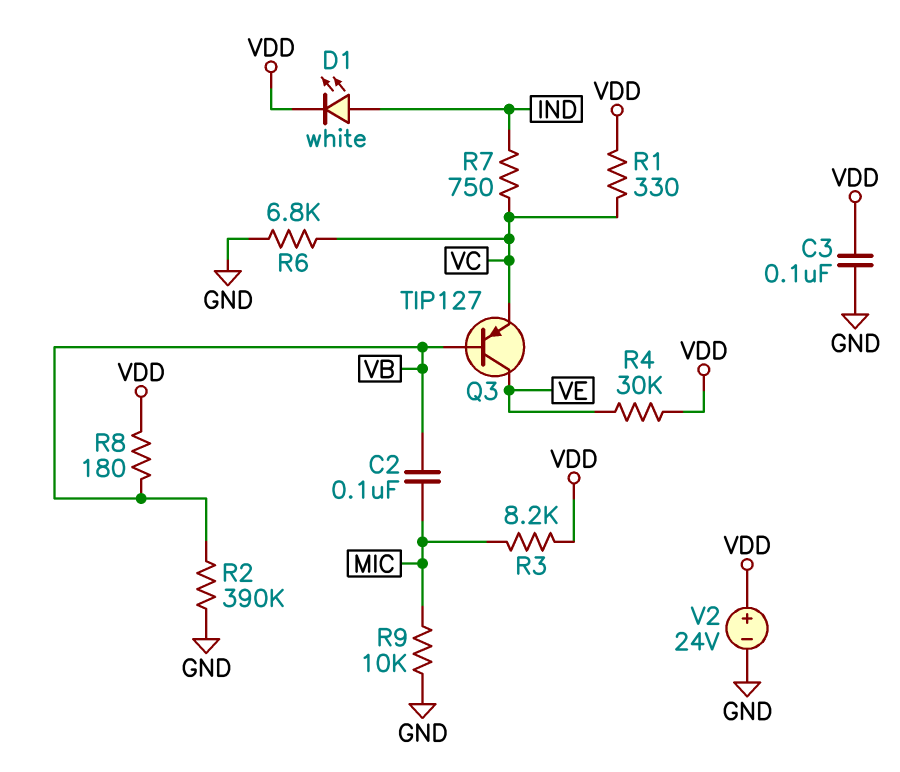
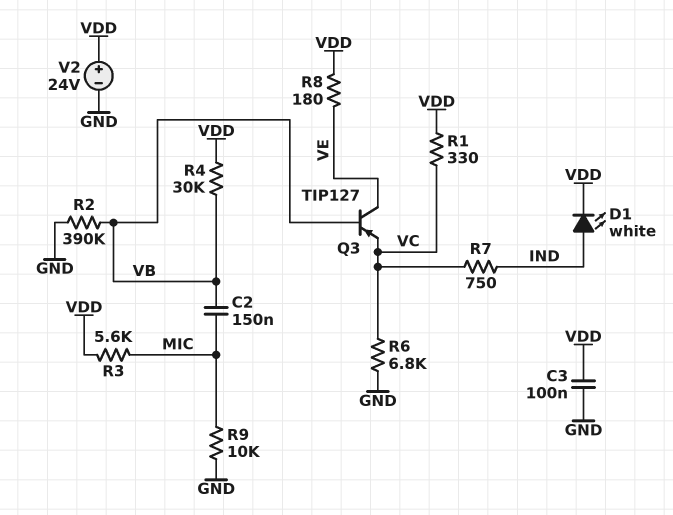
C2: 100nF (MIC, VB) -> 150nF (MIC, VB)
R3: 8.2k (MIC, VDD) -> 5.6k (MIC, VDD)
R4: 30k (VDD, VE) -> 30k (VB, VDD)
R8: 180 (VB, VDD) -> 180 (VDD, VE)

